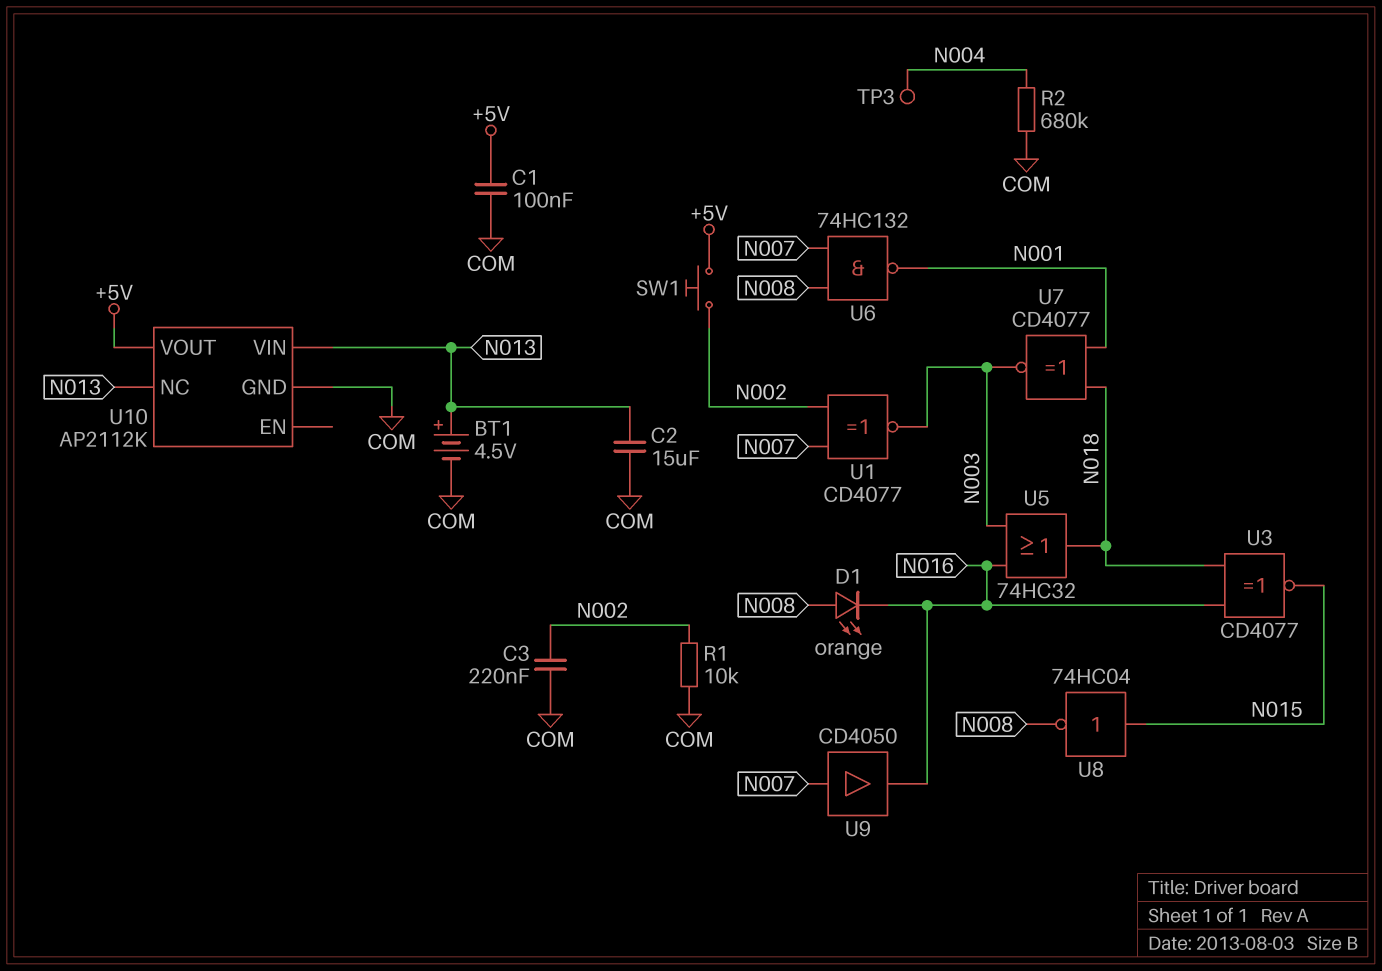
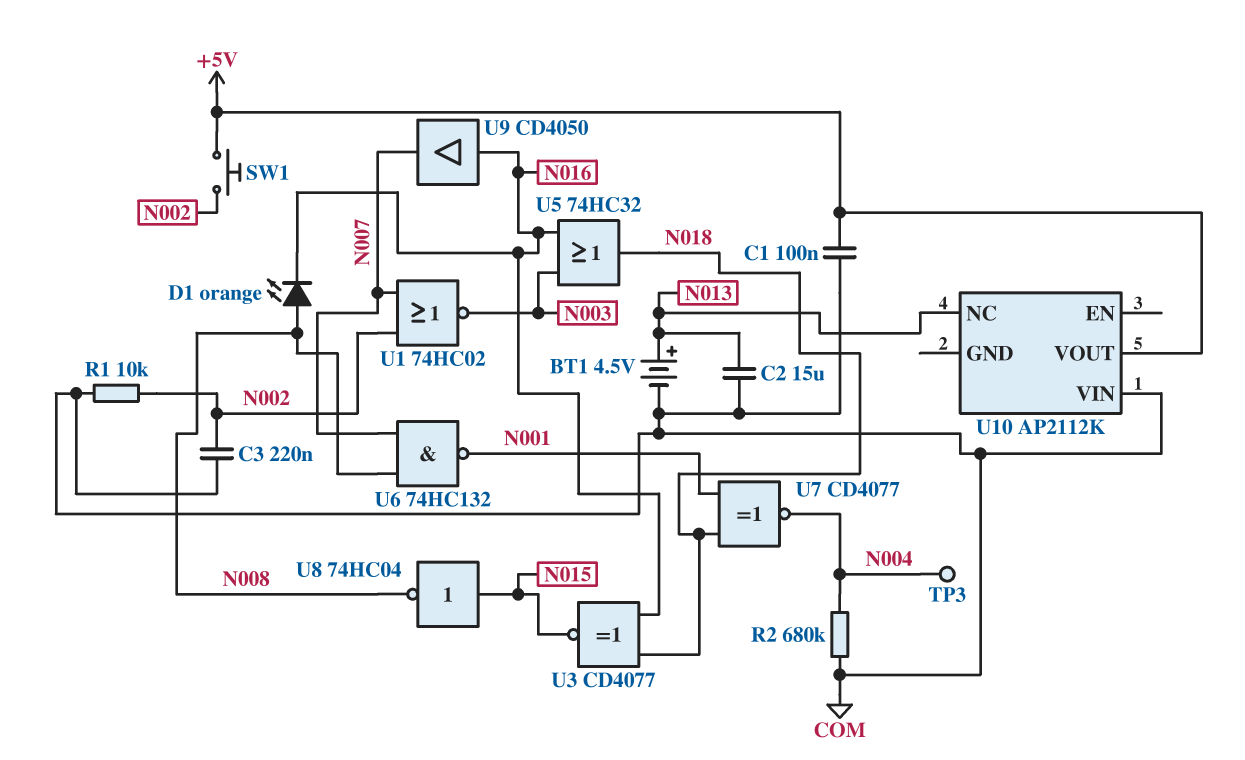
U1: XNOR CD4077 (in N002, in N007, out N003) -> NOR 74HC02 (in N002, in N007, out N003)
U7: XNOR CD4077 (in N001, in N018, out N003) -> XNOR CD4077 (in N001, in N018, out N004)
U9: buffer CD4050 (in N007, out N016) -> buffer CD4050 (in N016, out N007)
U10 pin GND: COM -> none
U10 pin VIN: N013 -> COM

